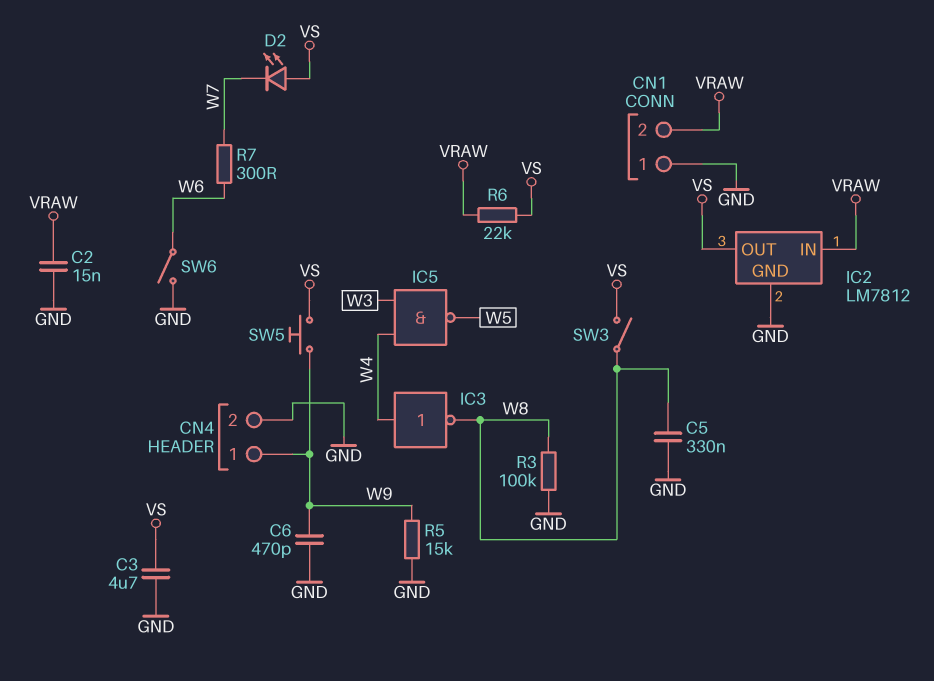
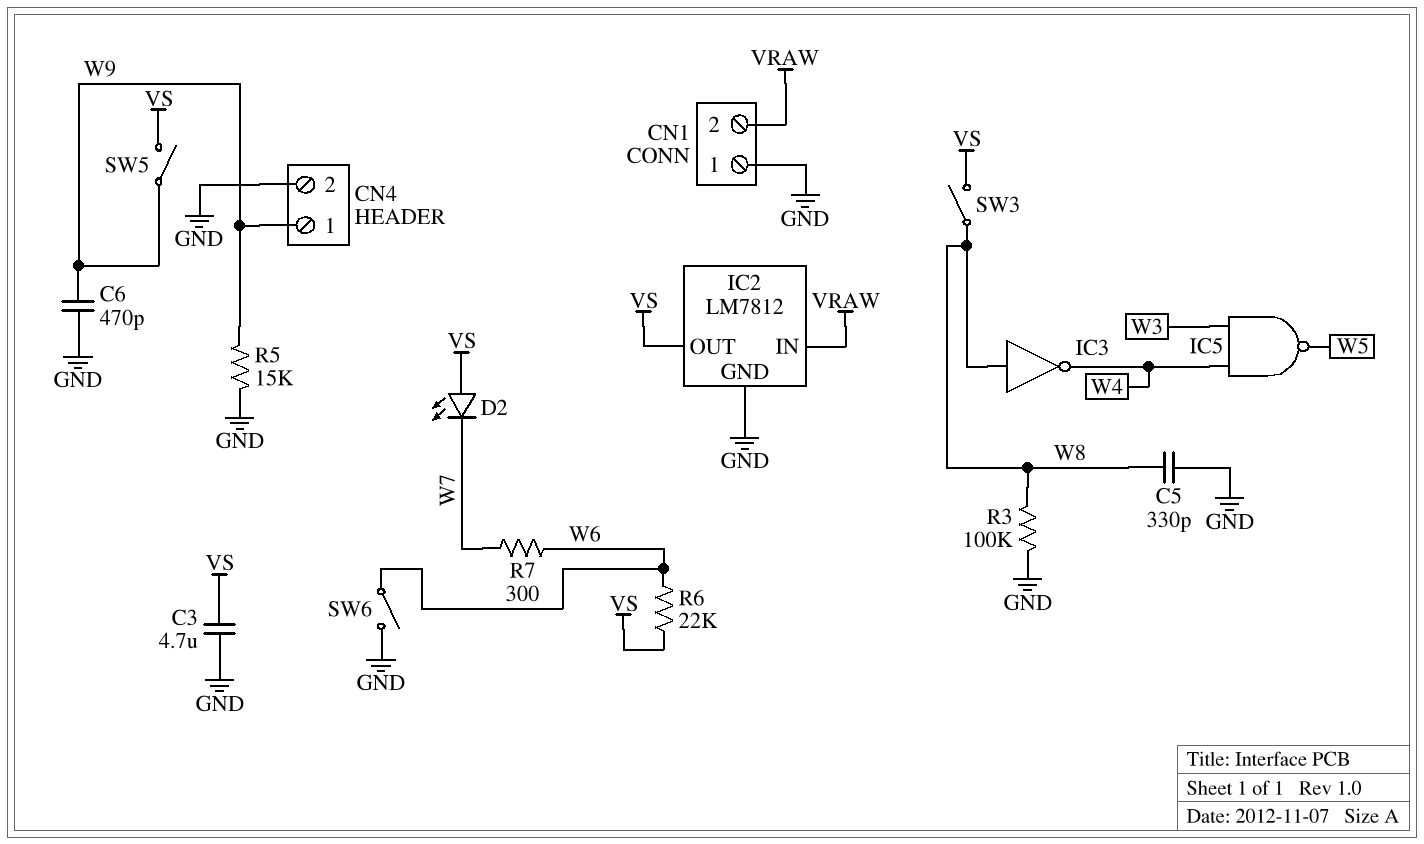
C2: 15nF (GND, VRAW) -> none
C5: 330nF (GND, W8) -> 330pF (GND, W8)
IC3: NOT (in W4, out W8) -> NOT (in W8, out W4)
R6: 22k (VRAW, VS) -> 22k (VS, W6)
SW5: button (VS, W9) -> switch (VS, W9)

